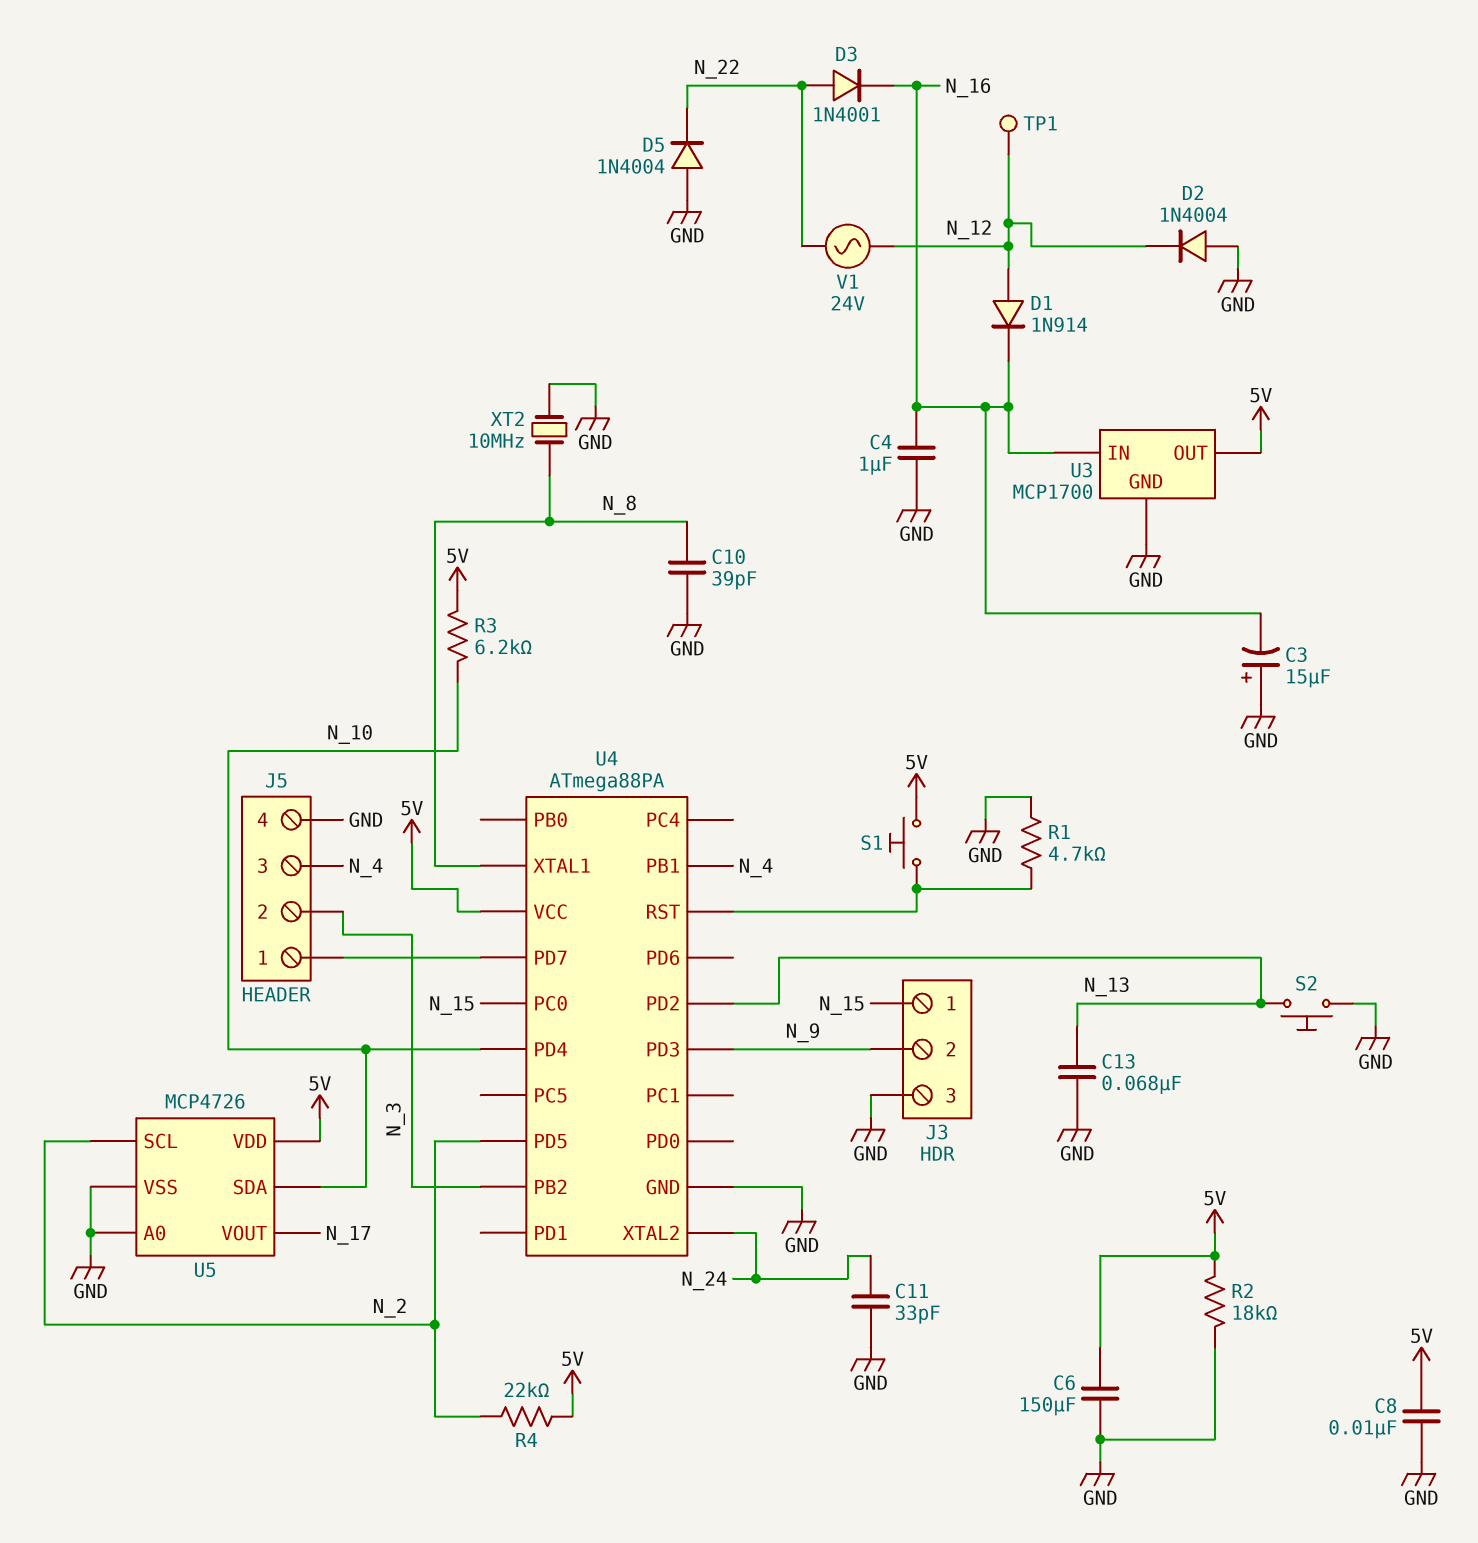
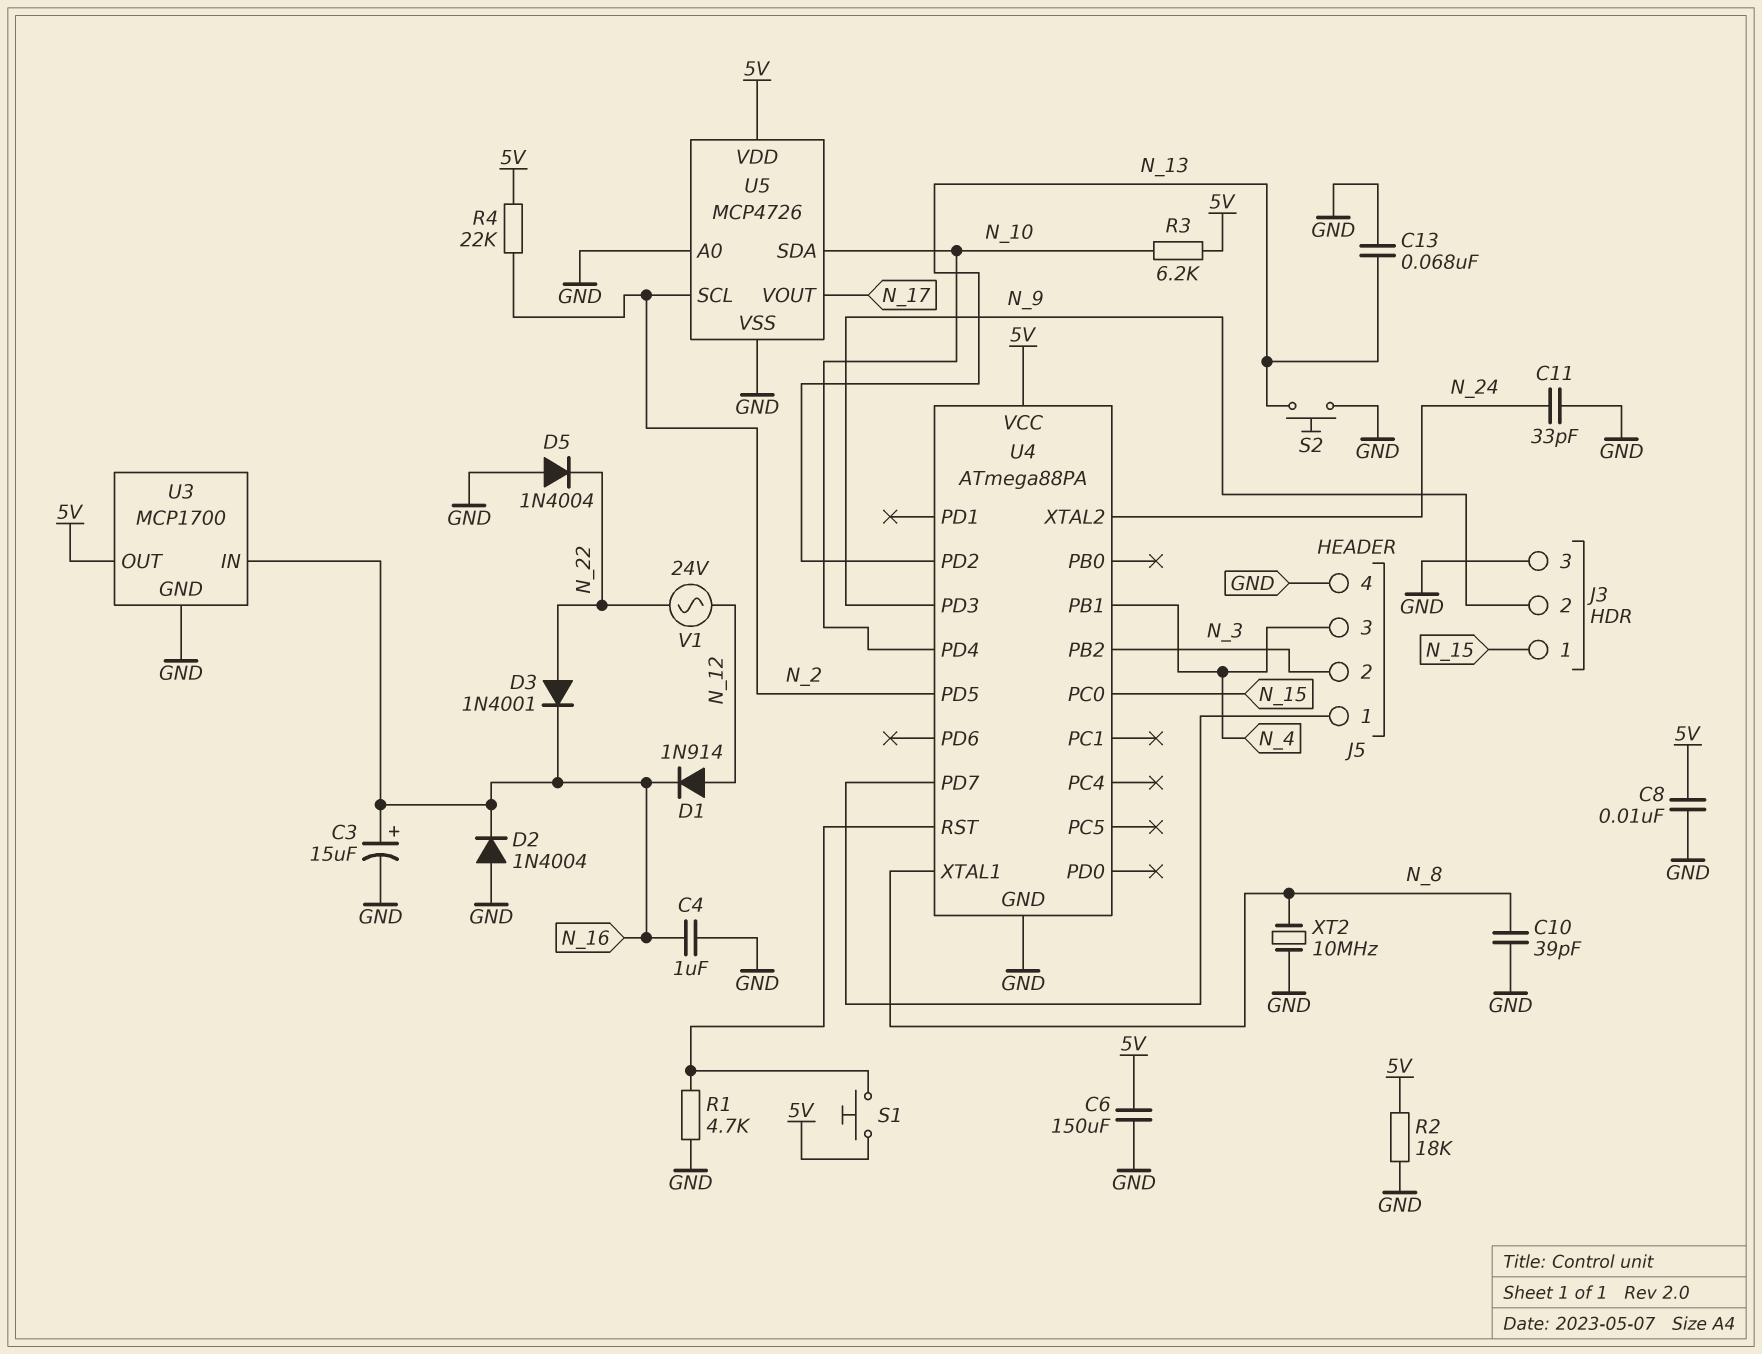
C3: 15uF (plus GND, minus N_16) -> 15uF (plus N_16, minus GND)
D2: diode 1N4004 (A GND, K N_12) -> diode 1N4004 (A GND, K N_16)
TP1: test point (N_12) -> none

